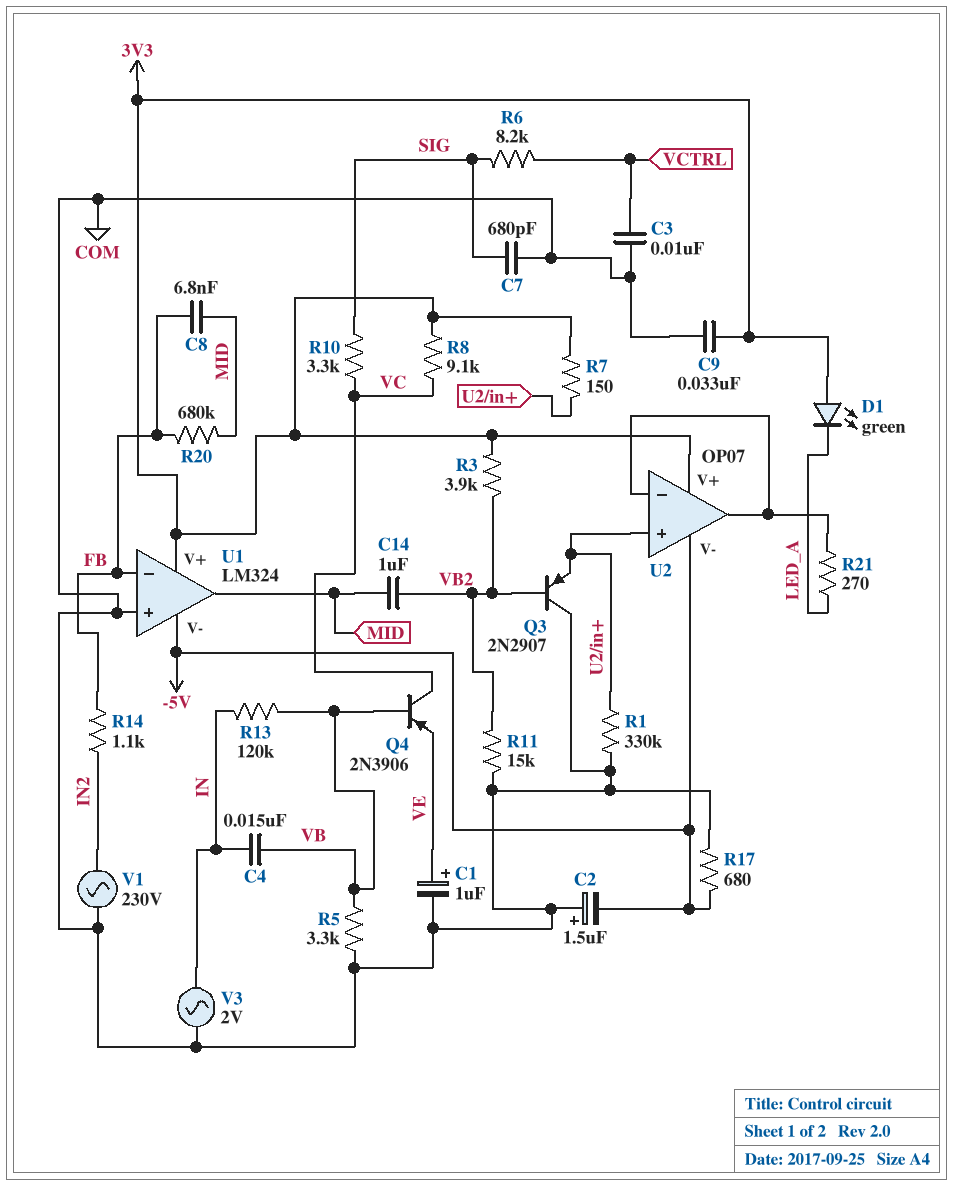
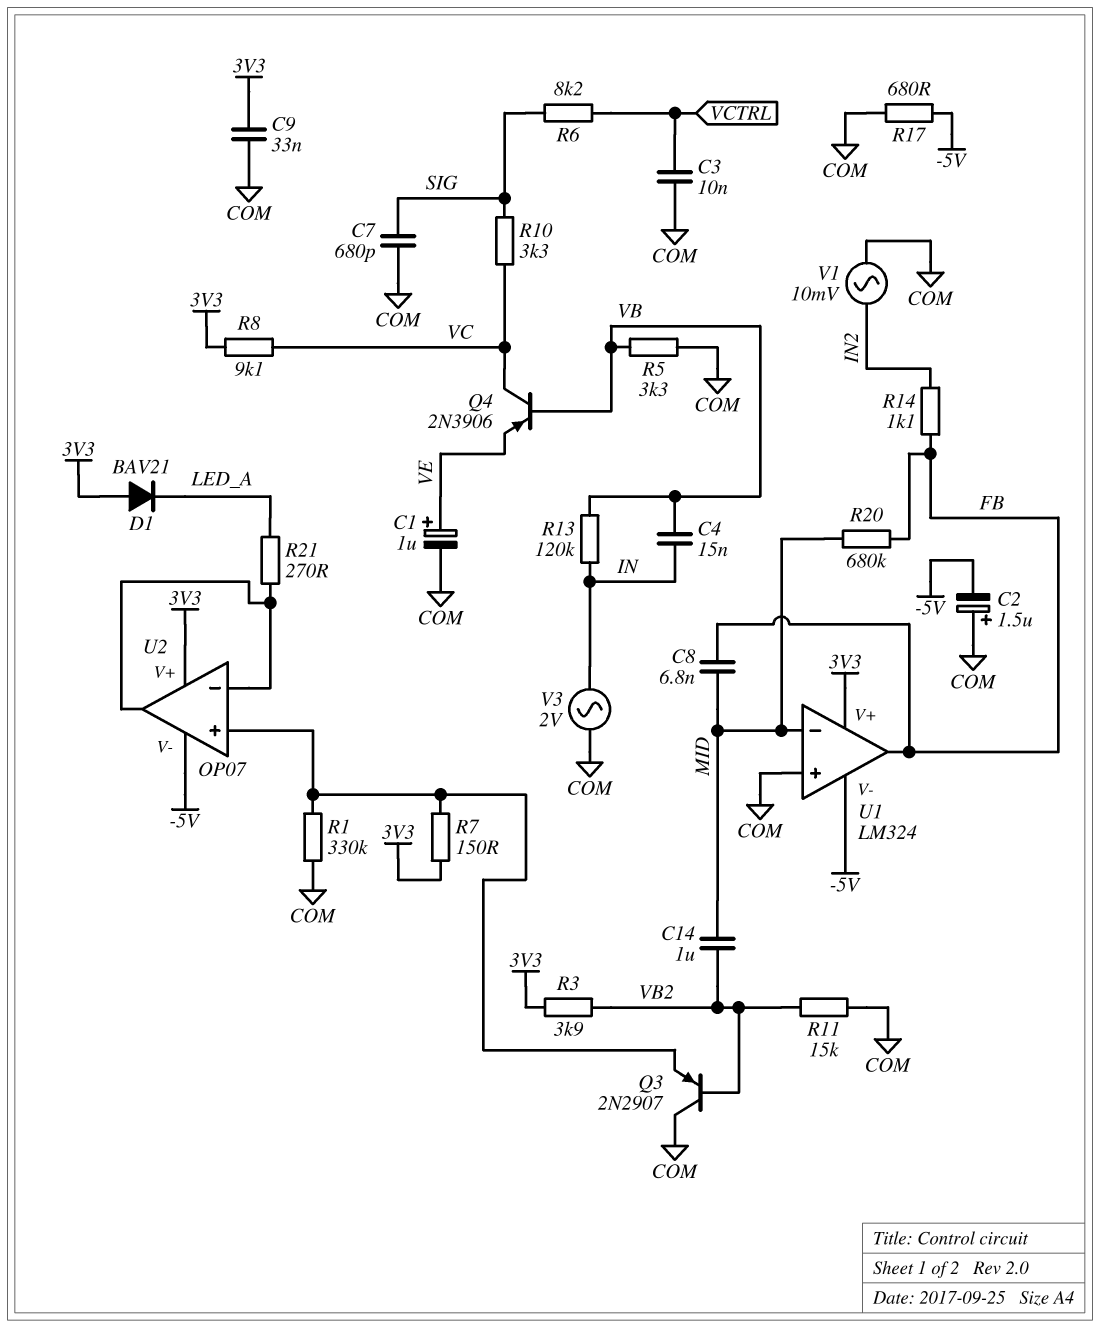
D1: LED green (A 3V3, K LED_A) -> diode BAV21 (A 3V3, K LED_A)
U1 pin in-: FB -> MID
U1 pin out: MID -> FB
V1: AC 230V (COM, IN2) -> AC 10mV (COM, IN2)

